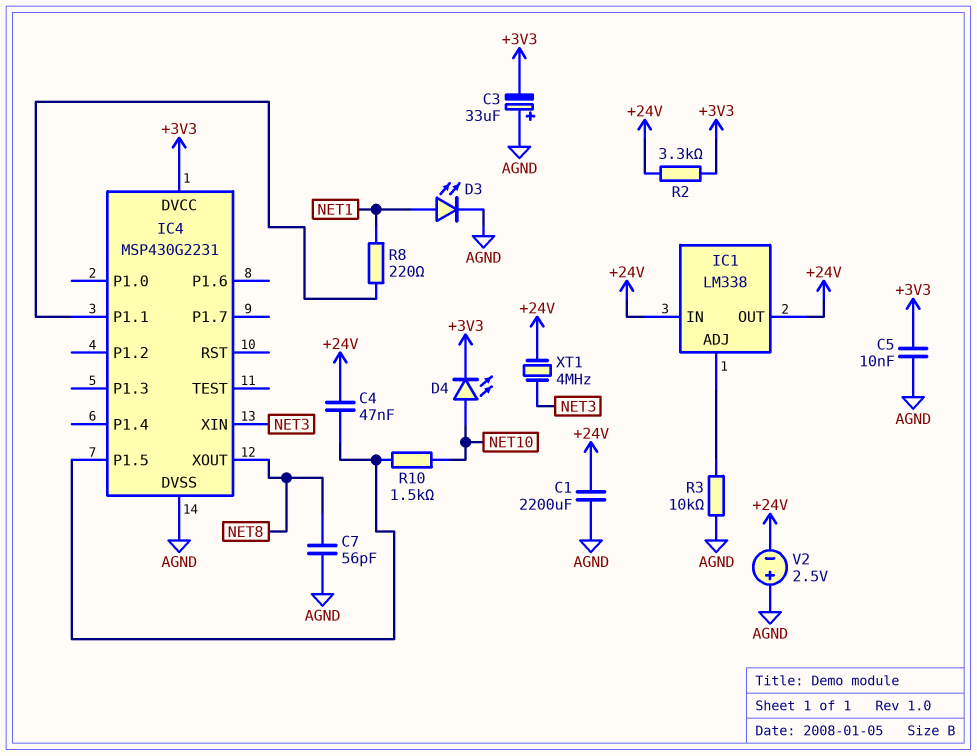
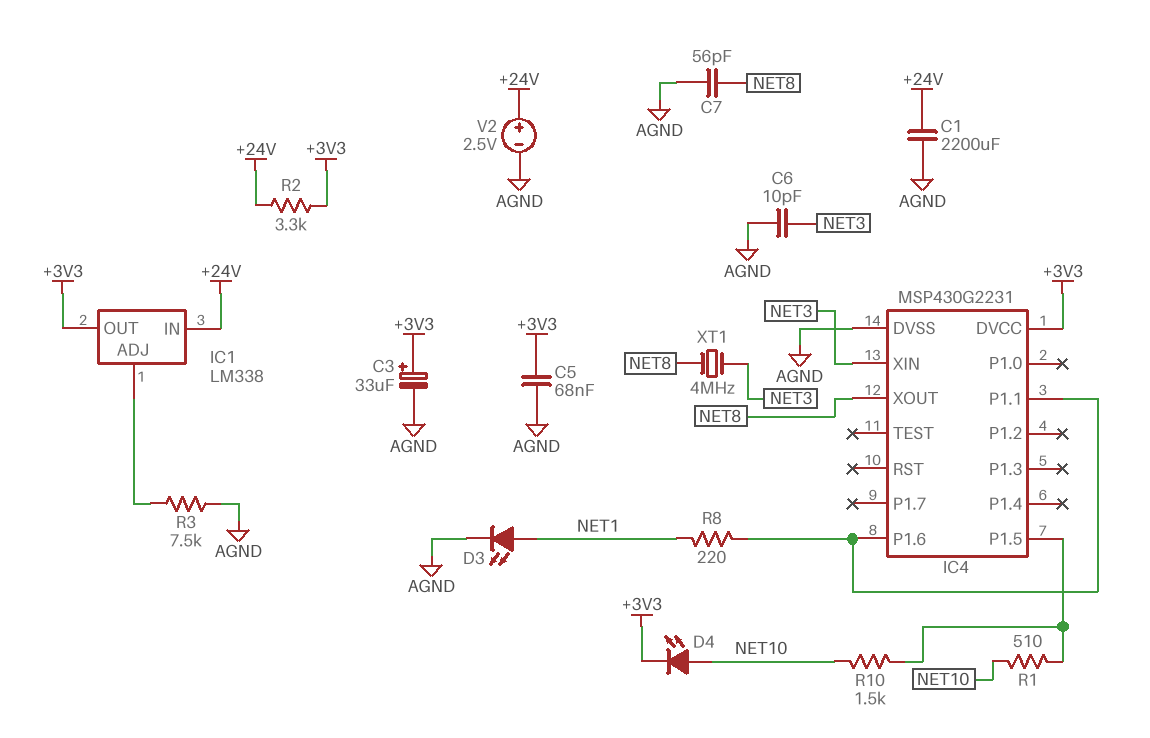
C3: 33uF (plus AGND, minus +3V3) -> 33uF (plus +3V3, minus AGND)
C4: 47nF (+24V, IC4/P1.5) -> none
C5: 10nF (+3V3, AGND) -> 68nF (+3V3, AGND)
C6: none -> 10pF (AGND, NET3)
IC1 pin OUT: +24V -> +3V3
IC4 pin P1.6: none -> IC4/P1.1
R1: none -> 510 (IC4/P1.5, NET10)
R3: 10k (AGND, IC1/ADJ) -> 7.5k (AGND, IC1/ADJ)
V2: 2.5V (plus AGND, minus +24V) -> 2.5V (plus +24V, minus AGND)
XT1: 4MHz (+24V, NET3) -> 4MHz (NET3, NET8)

